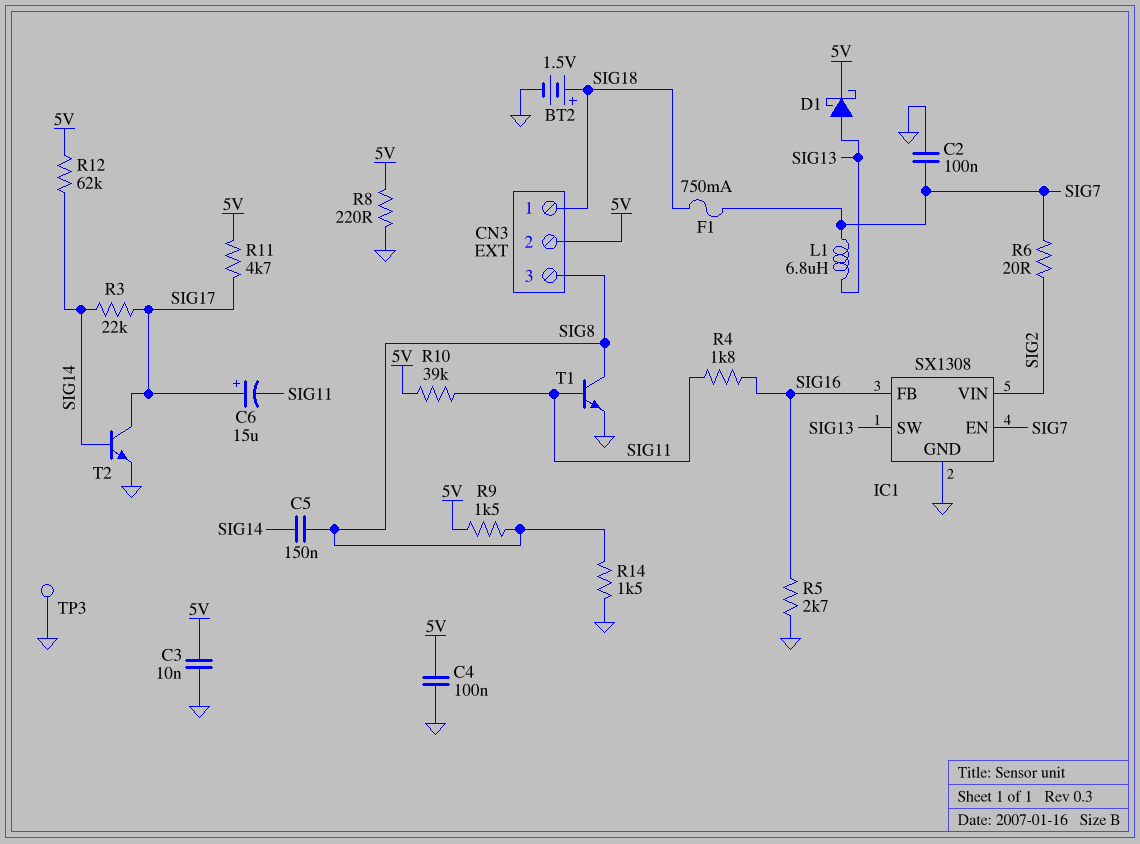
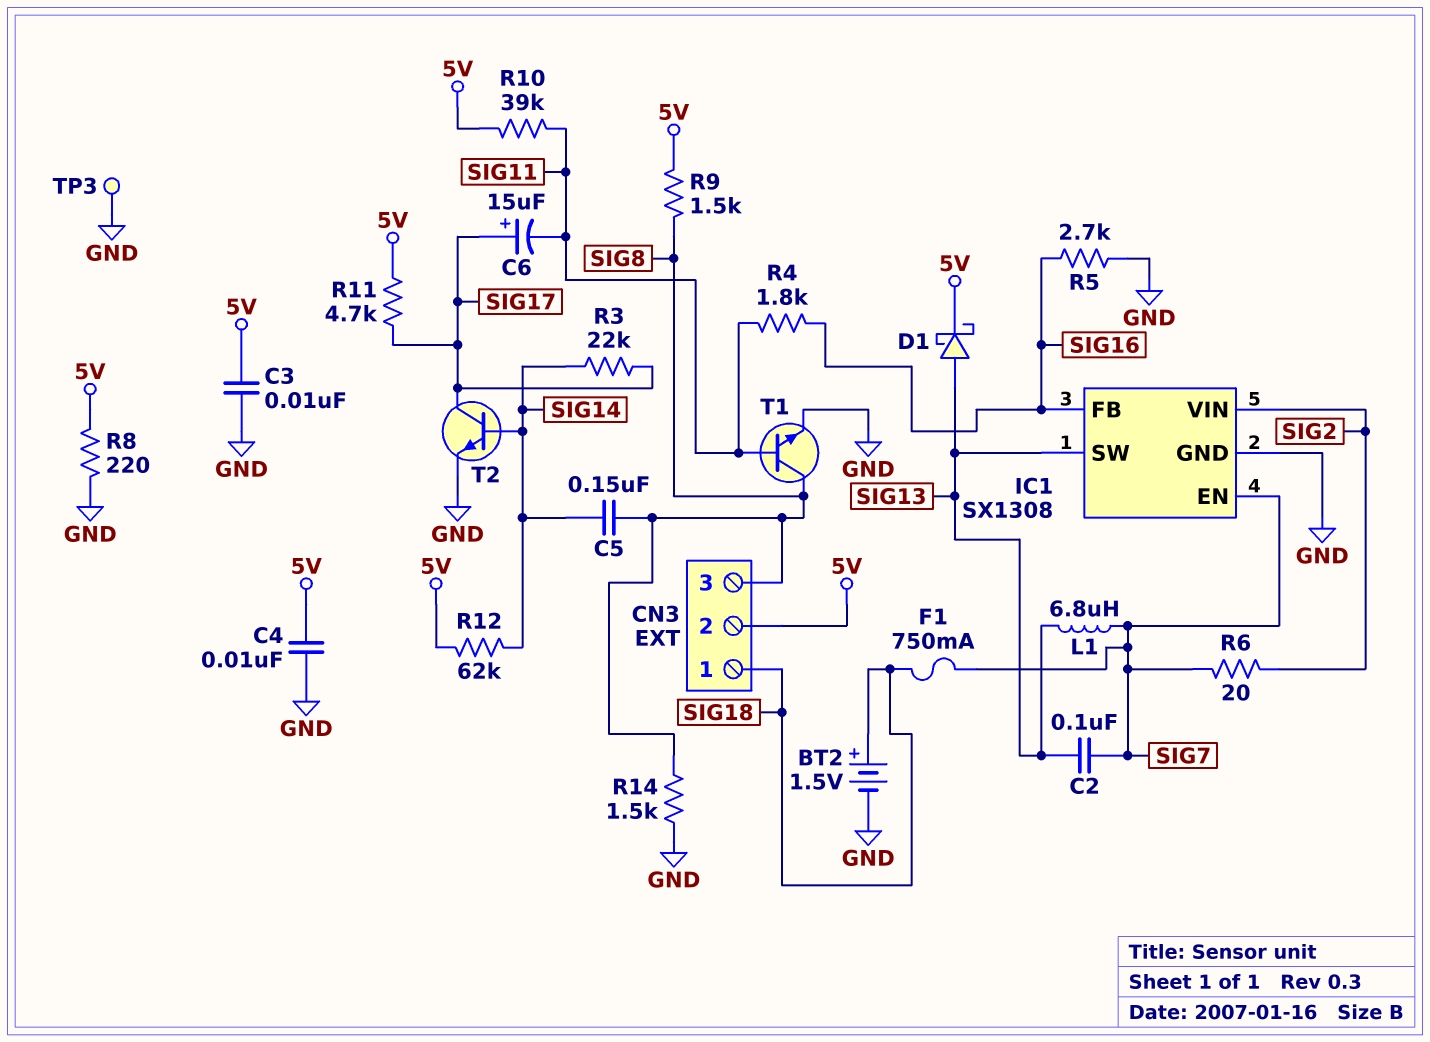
C2: 100nF (GND, SIG7) -> 100nF (SIG7, SIG13)
C4: 100nF (5V, GND) -> 10nF (5V, GND)

